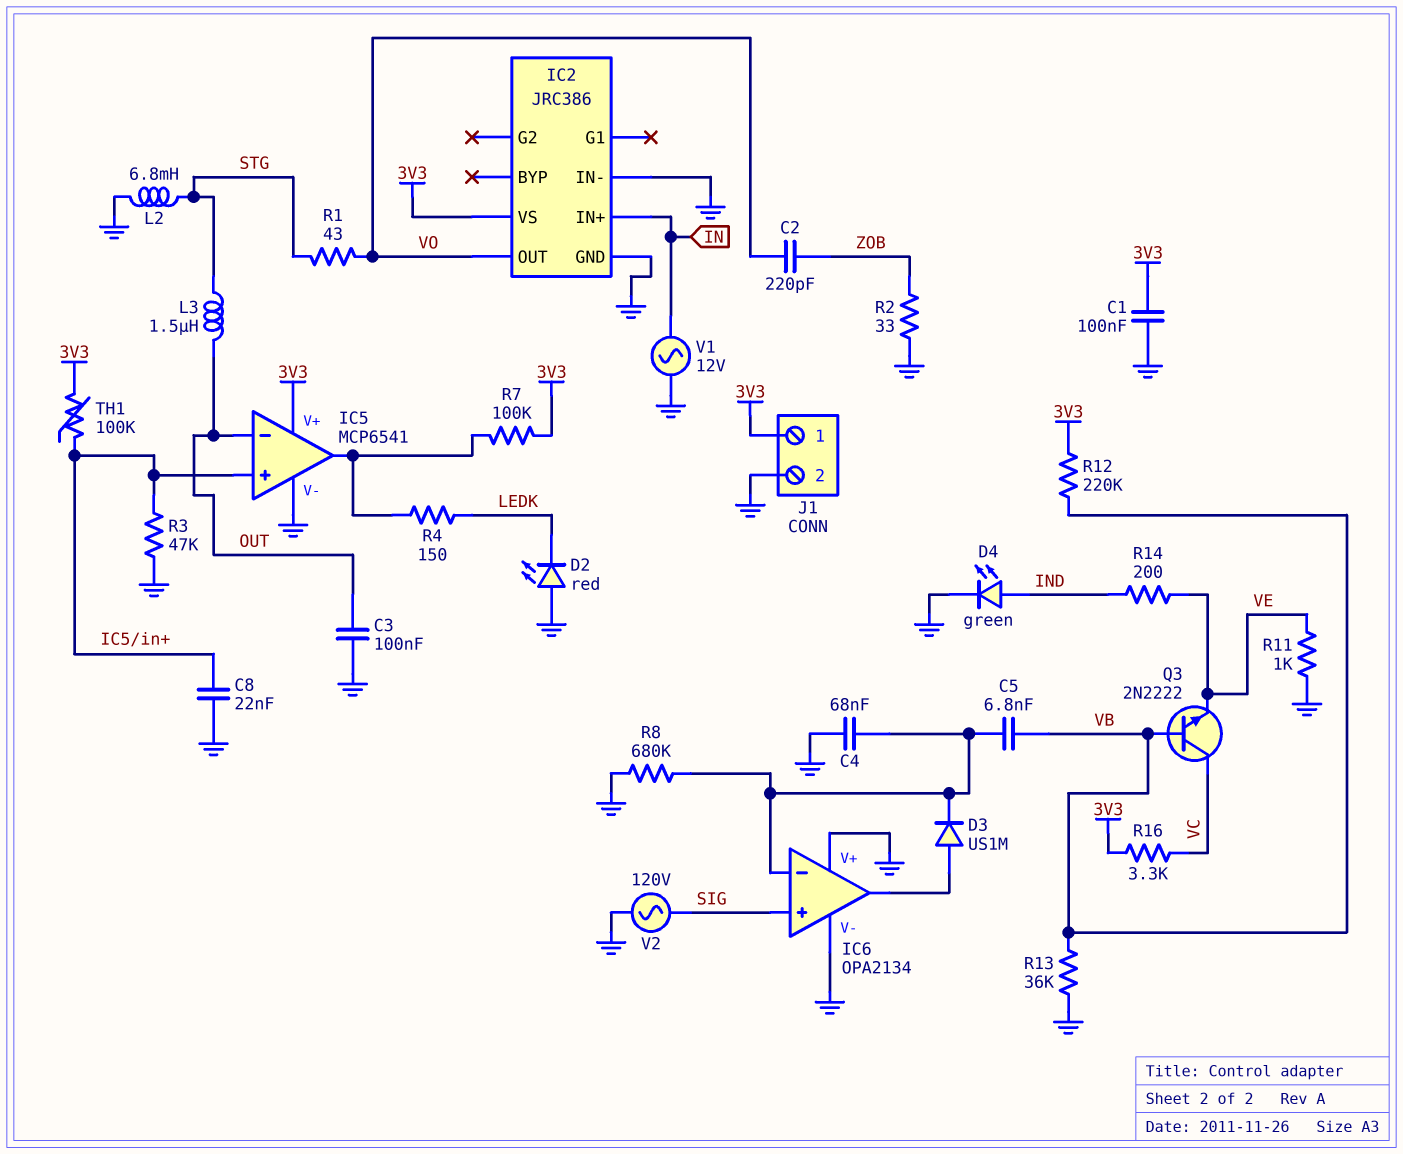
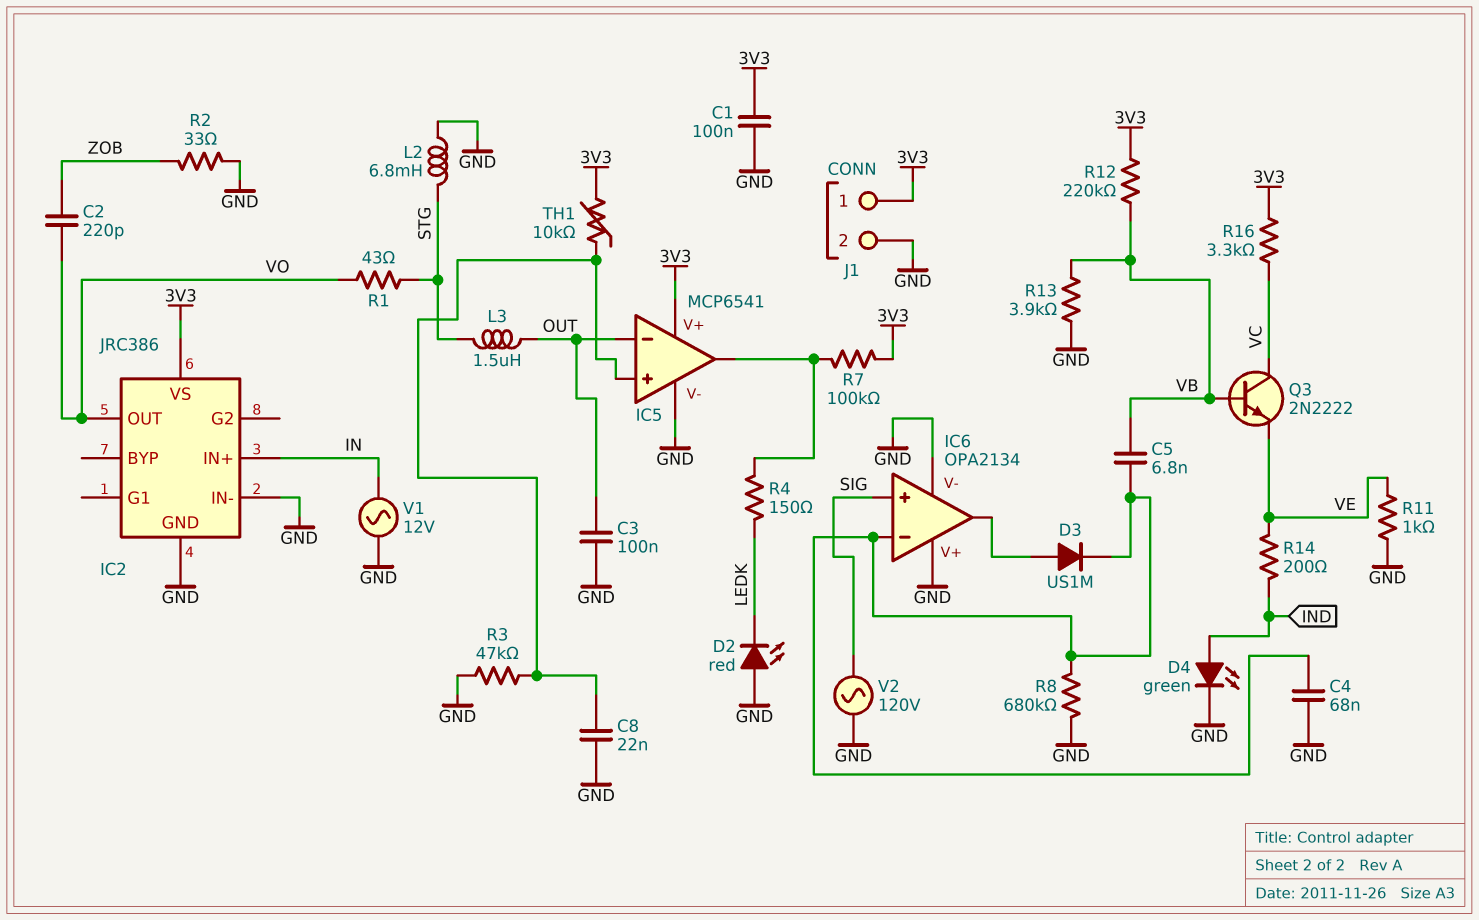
R13: 36k (GND, VB) -> 3.9k (GND, VB)
TH1: 100k (3V3, IC5/in+) -> 10k (3V3, IC5/in+)

